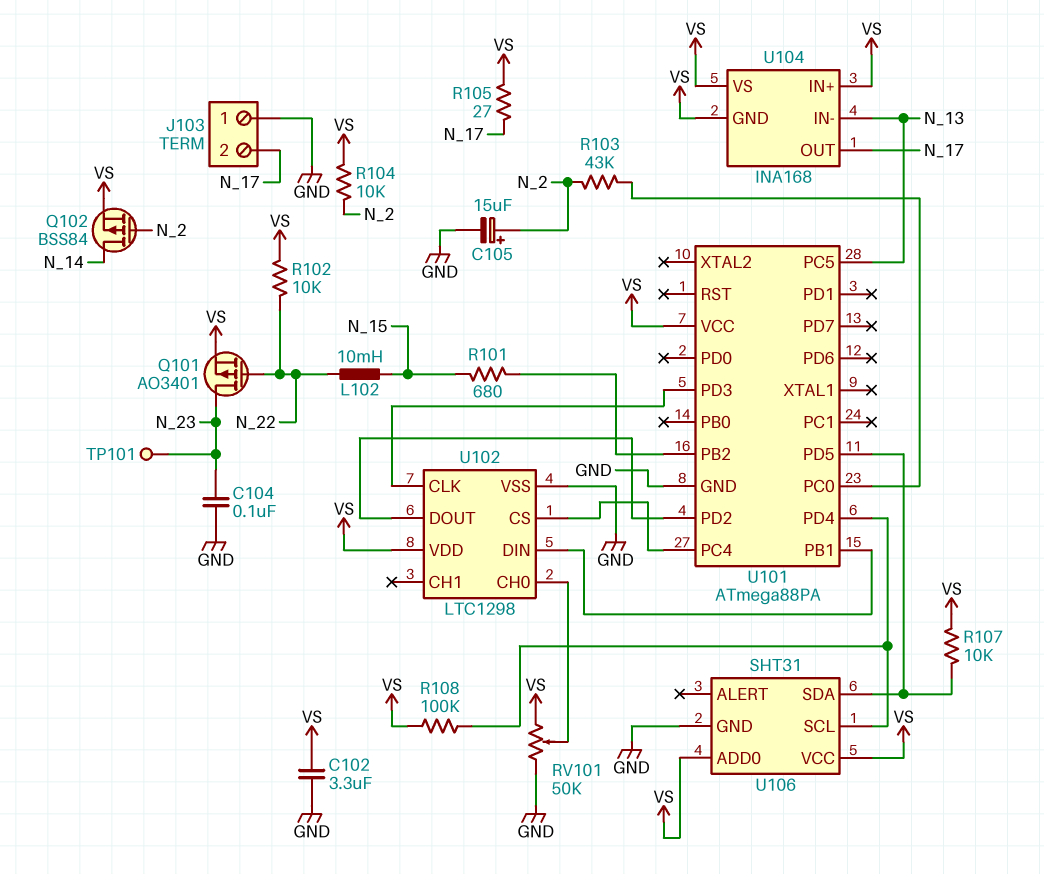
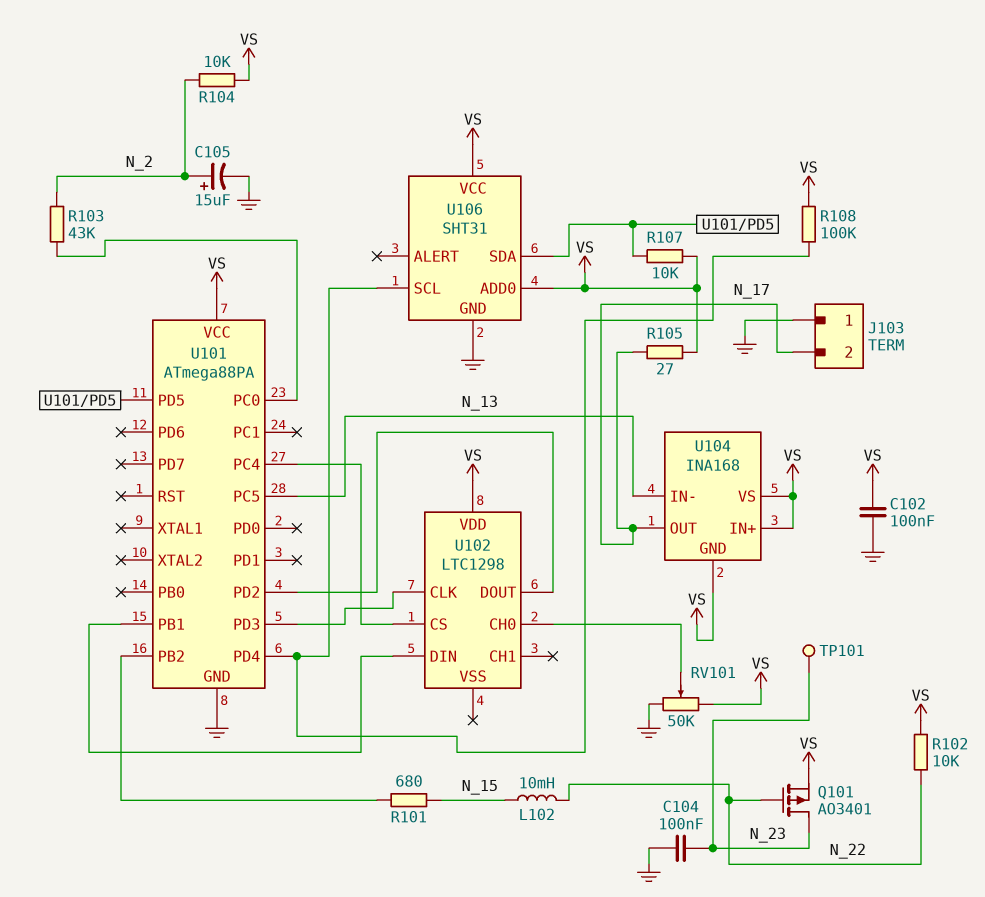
C102: 3.3uF (GND, VS) -> 100nF (GND, VS)
Q102: PMOS BSS84 (G N_2, D N_14, S VS) -> none
U102 pin VSS: GND -> none

